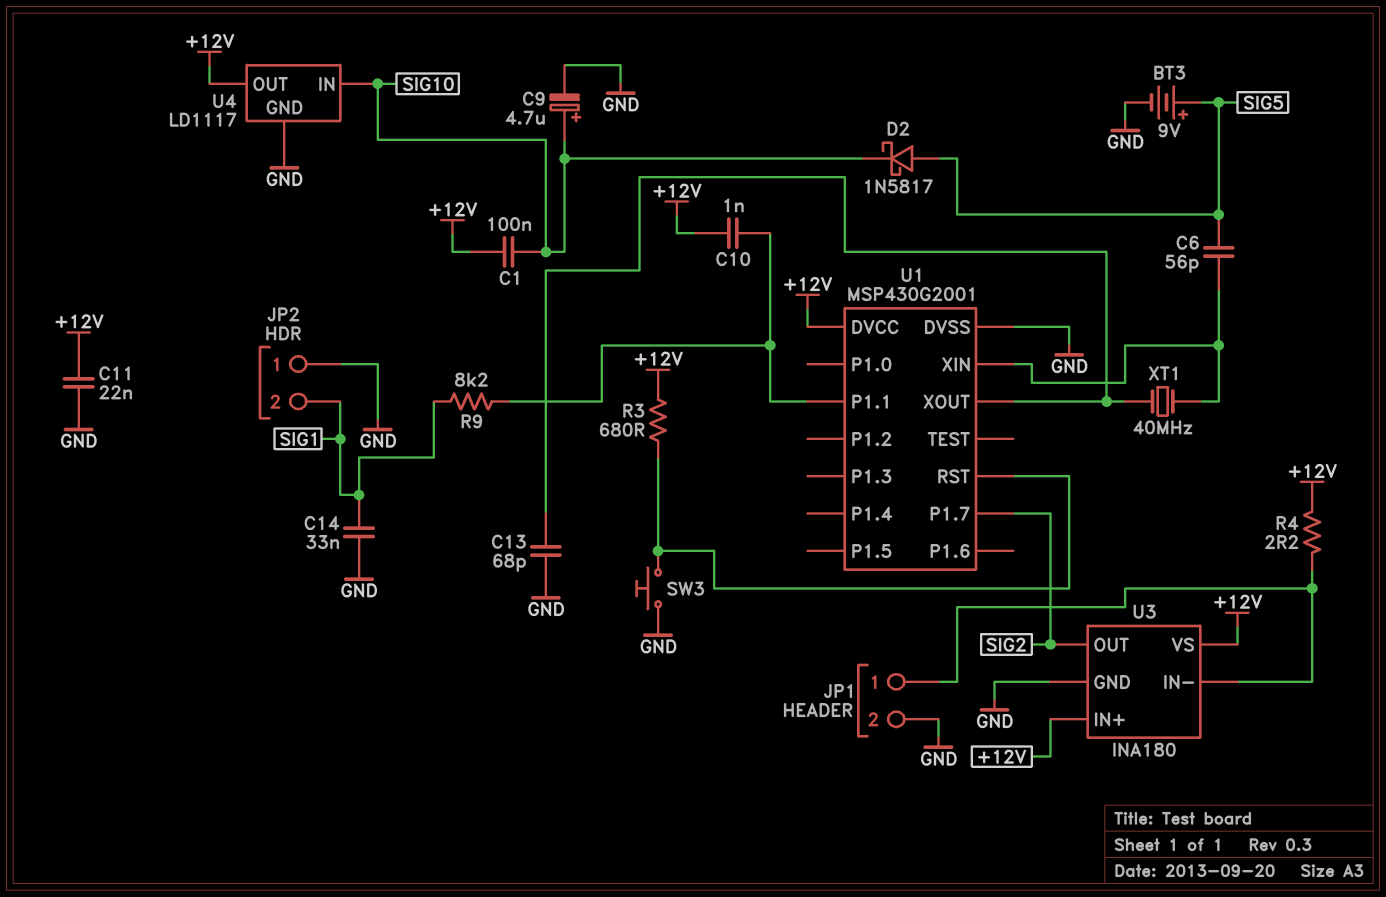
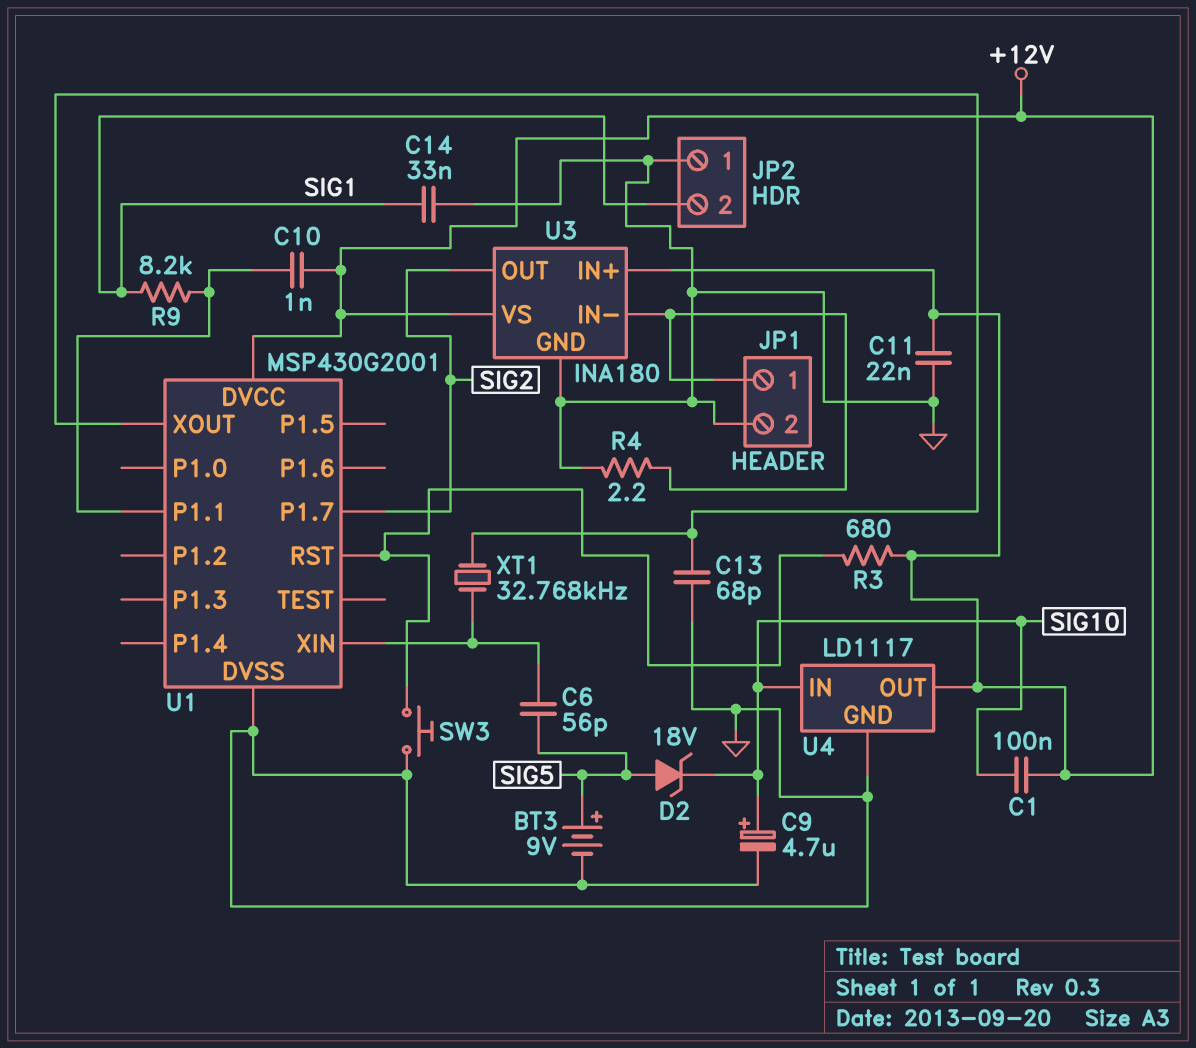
D2: schottky 1N5817 (A SIG5, K SIG10) -> zener 18V (A SIG5, K SIG10)
R4: 2.2 (+12V, JP1/1) -> 2.2 (GND, JP1/1)
XT1: 40MHz (U1/XIN, U1/XOUT) -> 32.768kHz (U1/XIN, U1/XOUT)

